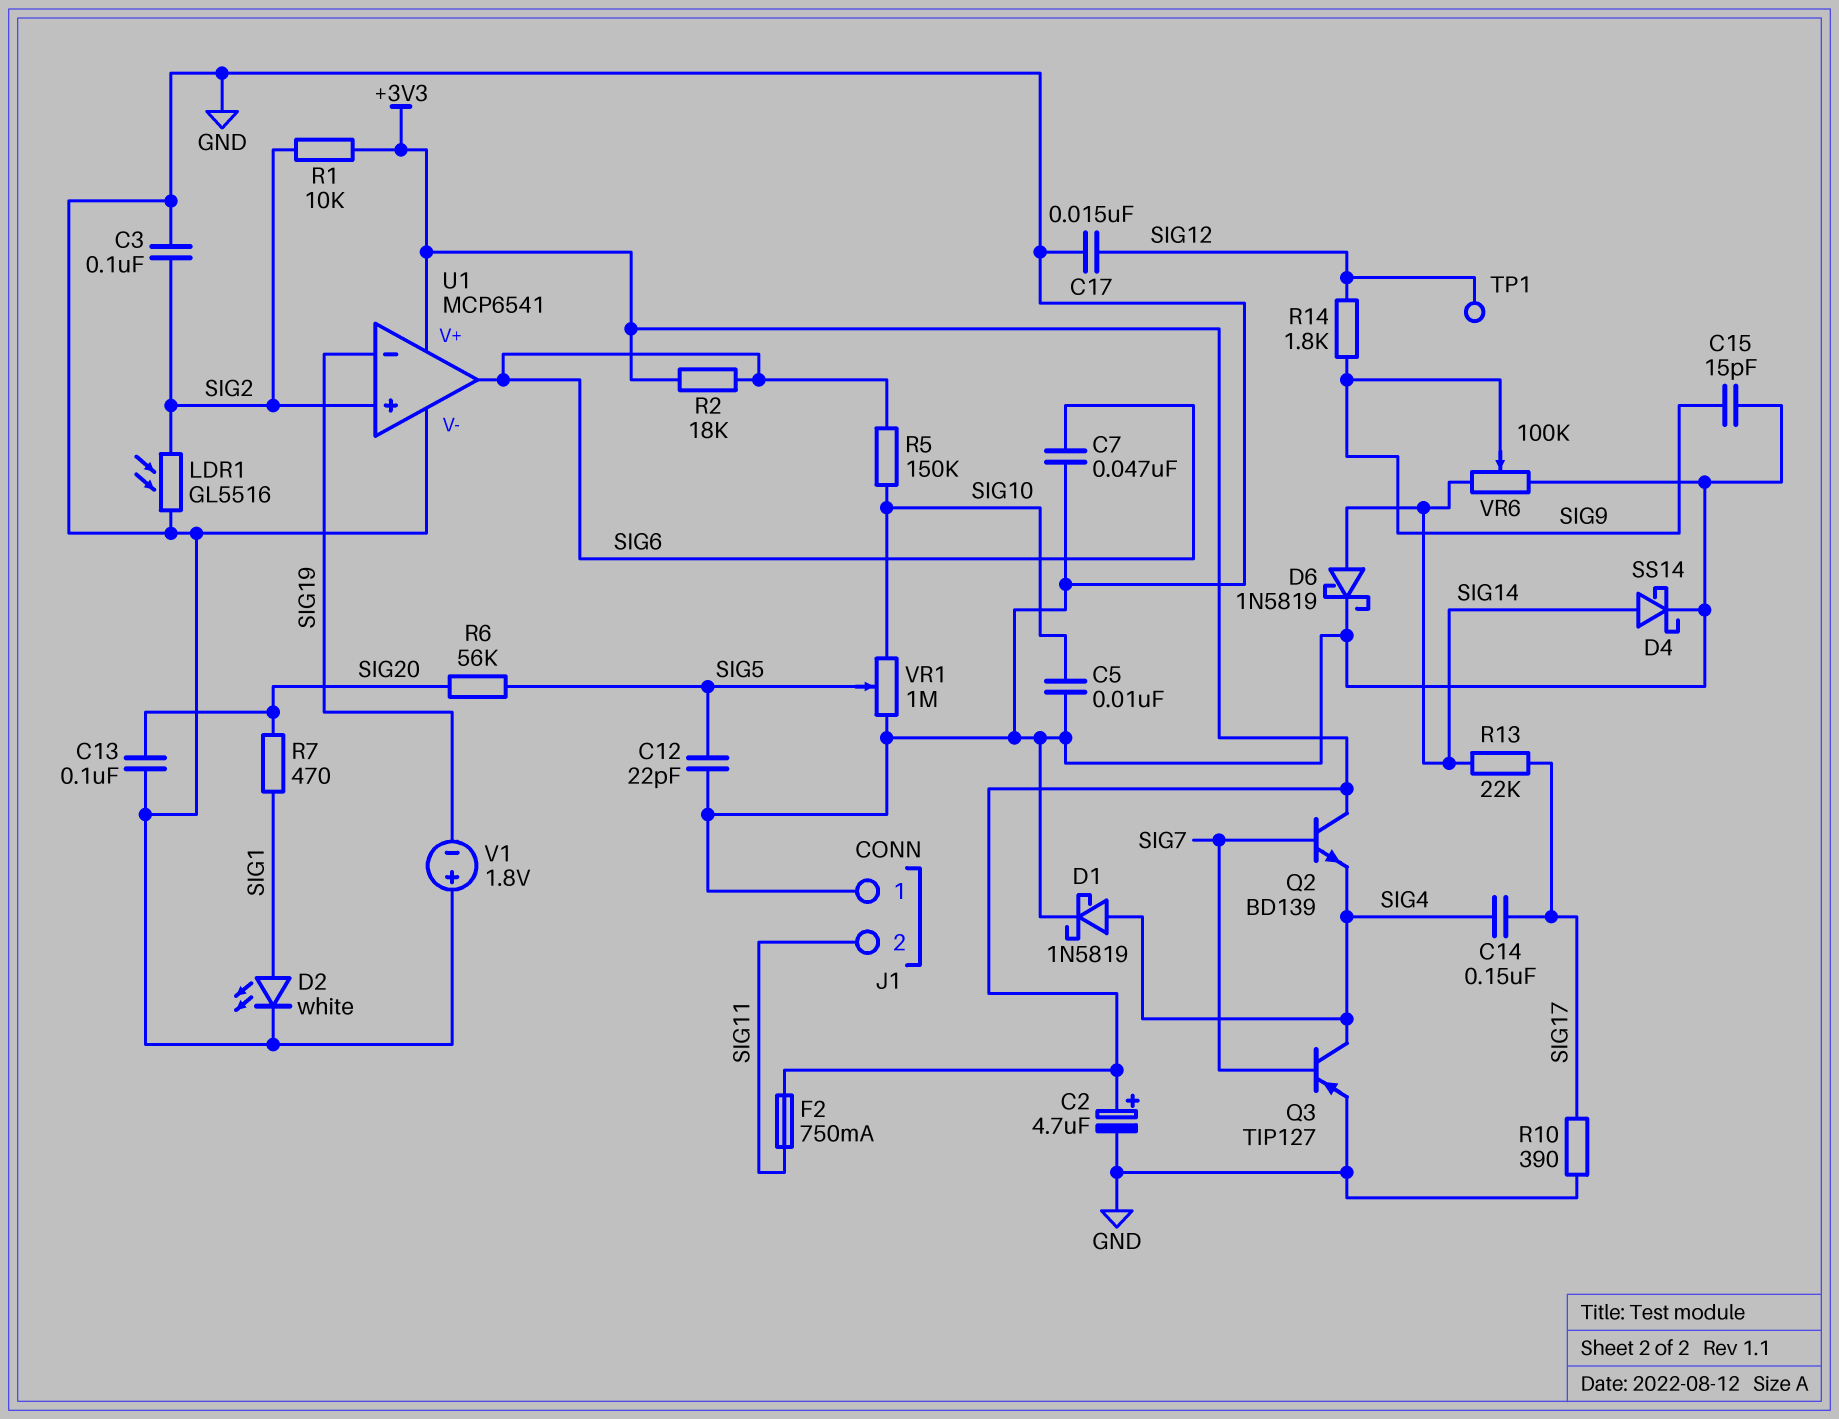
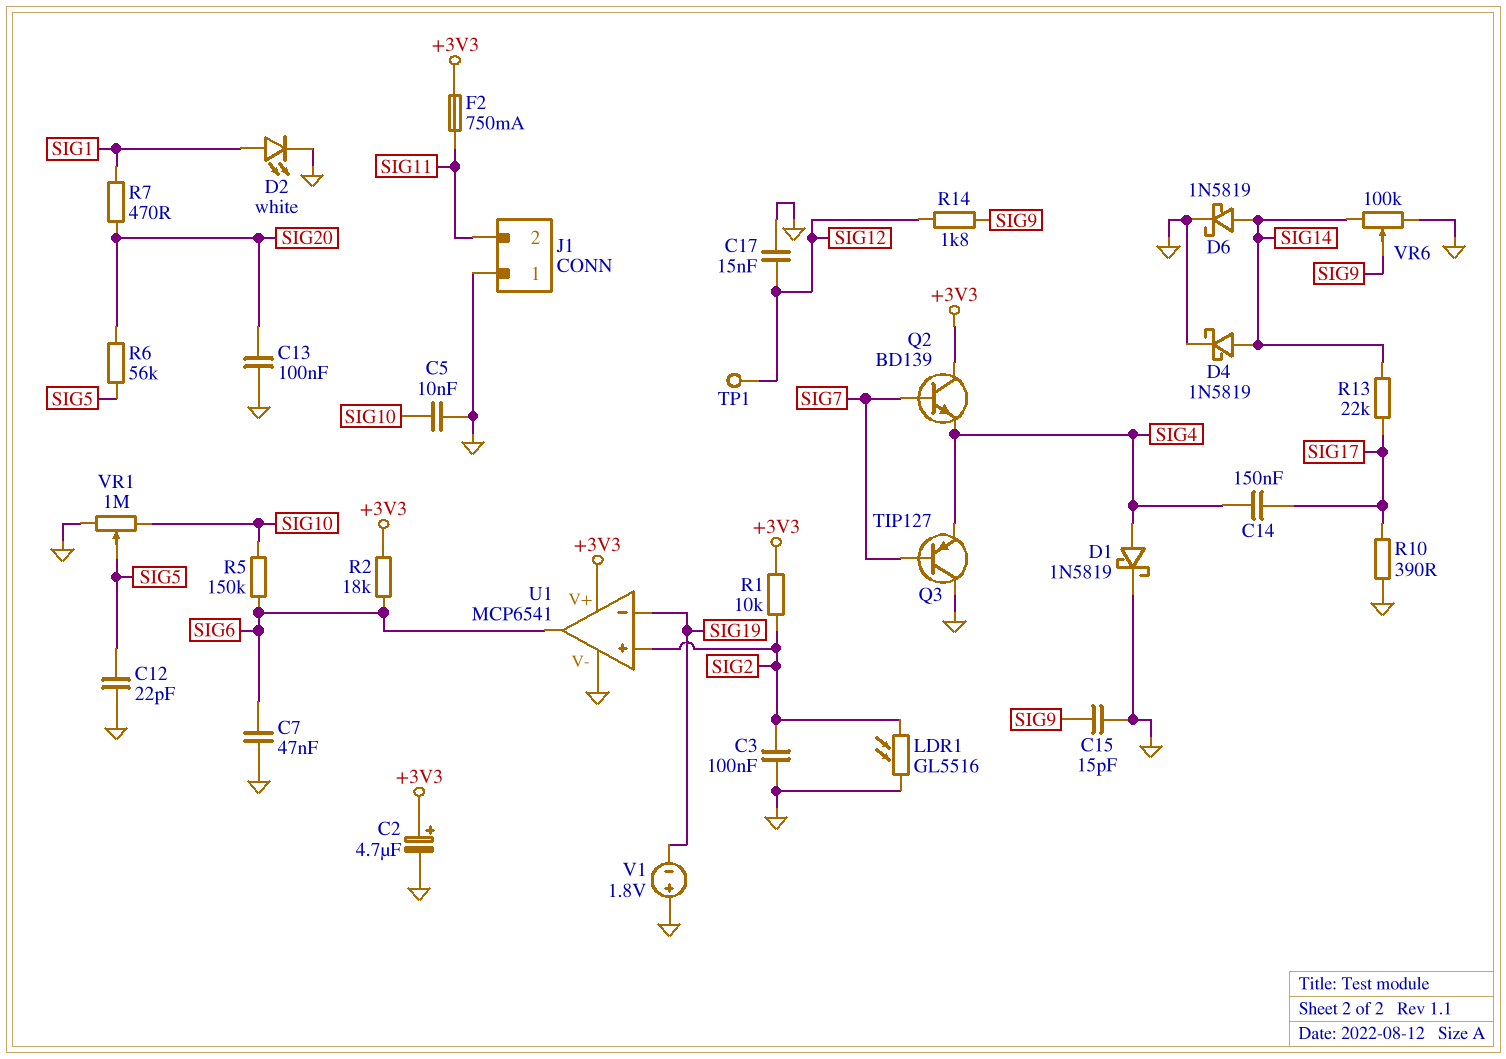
D4: schottky SS14 (A SIG14, K GND) -> schottky 1N5819 (A SIG14, K GND)
Q3: PNP TIP127 (B SIG7, C SIG4, E GND) -> PNP TIP127 (B SIG7, C GND, E SIG4)

